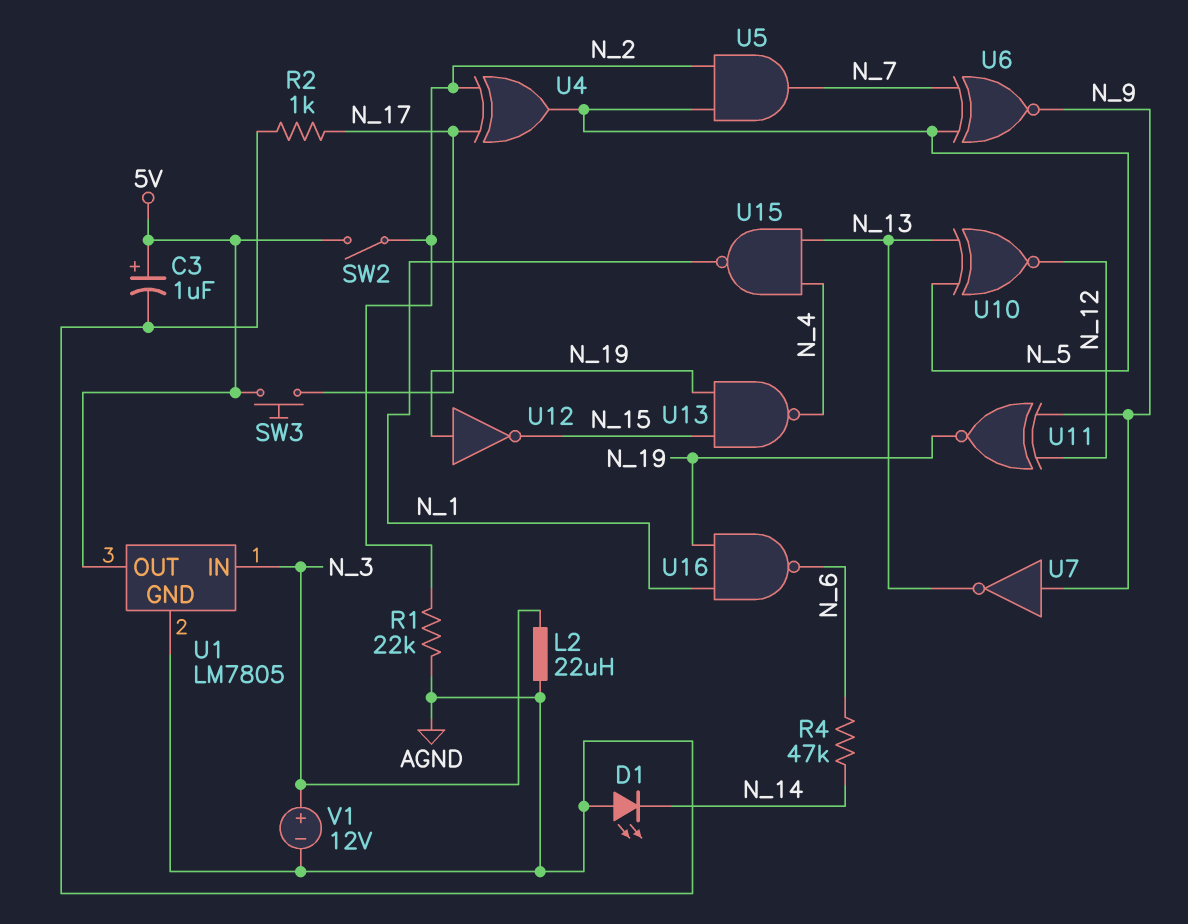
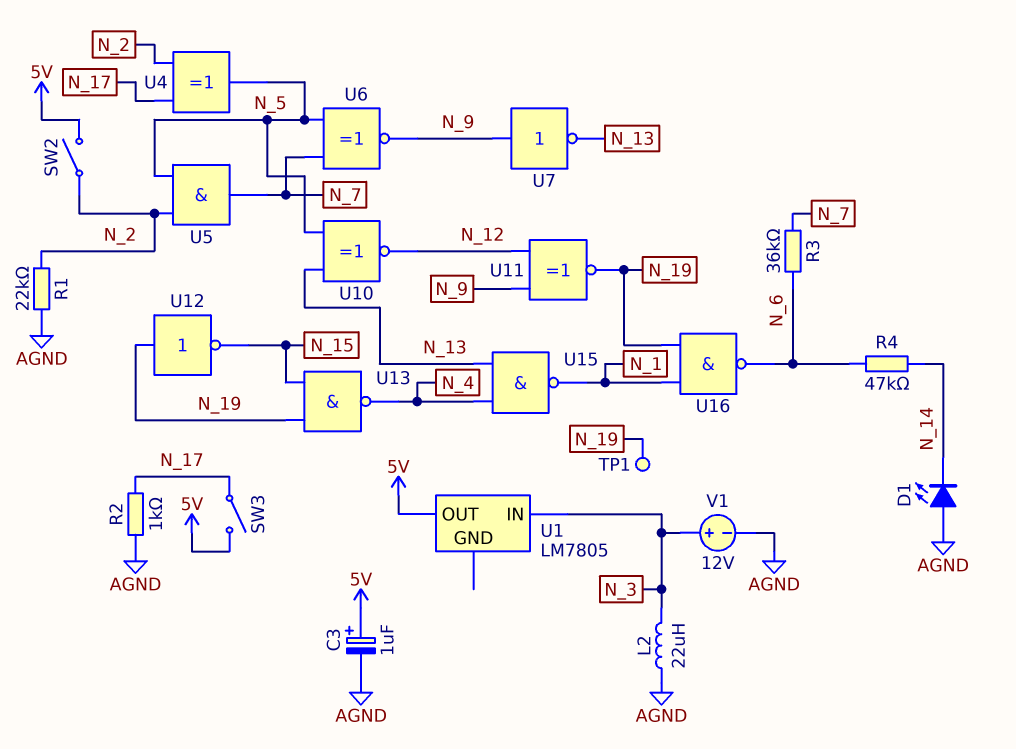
R3: none -> 36k (N_6, N_7)
SW3: button (5V, N_17) -> switch (5V, N_17)
TP1: none -> test point (N_19)
U1 pin GND: AGND -> none

